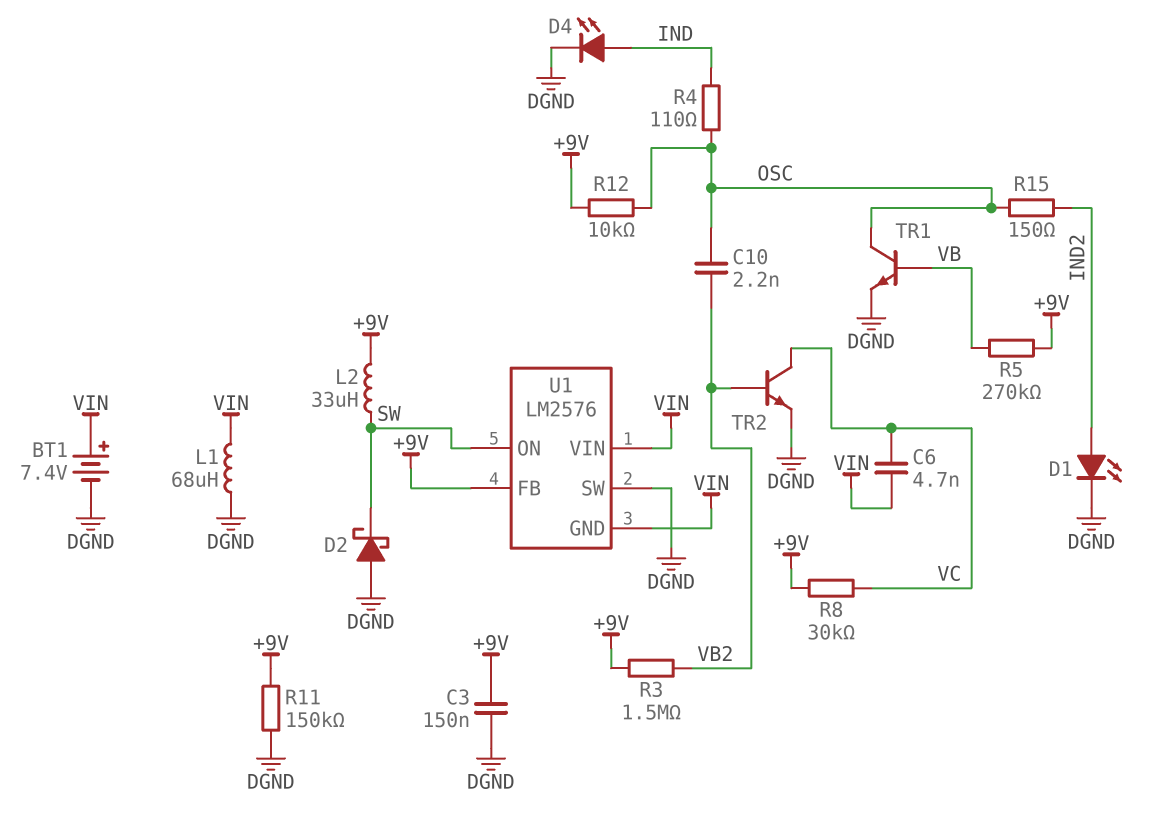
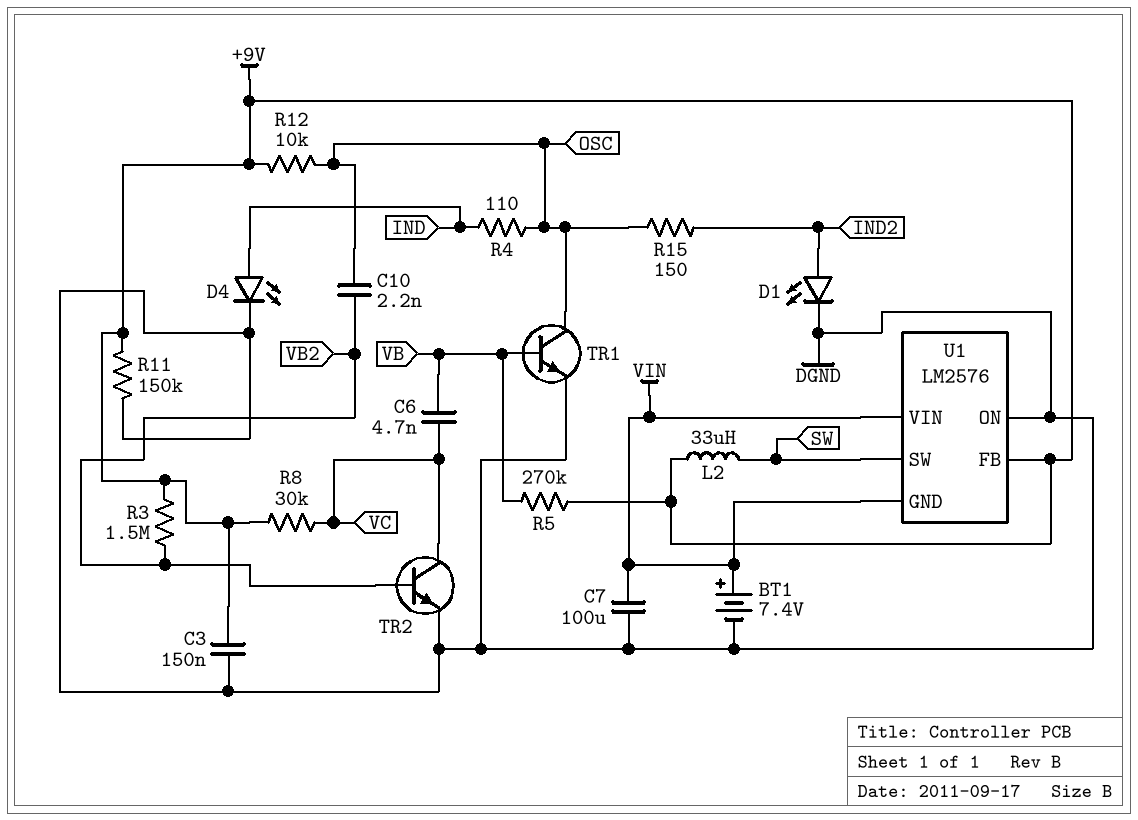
C6: 4.7nF (VC, VIN) -> 4.7nF (VB, VC)
C7: none -> 100uF (DGND, VIN)
D2: schottky (A DGND, K SW) -> none
L1: 68uH (DGND, VIN) -> none
U1 pin ON: SW -> DGND
U1 pin SW: DGND -> SW

